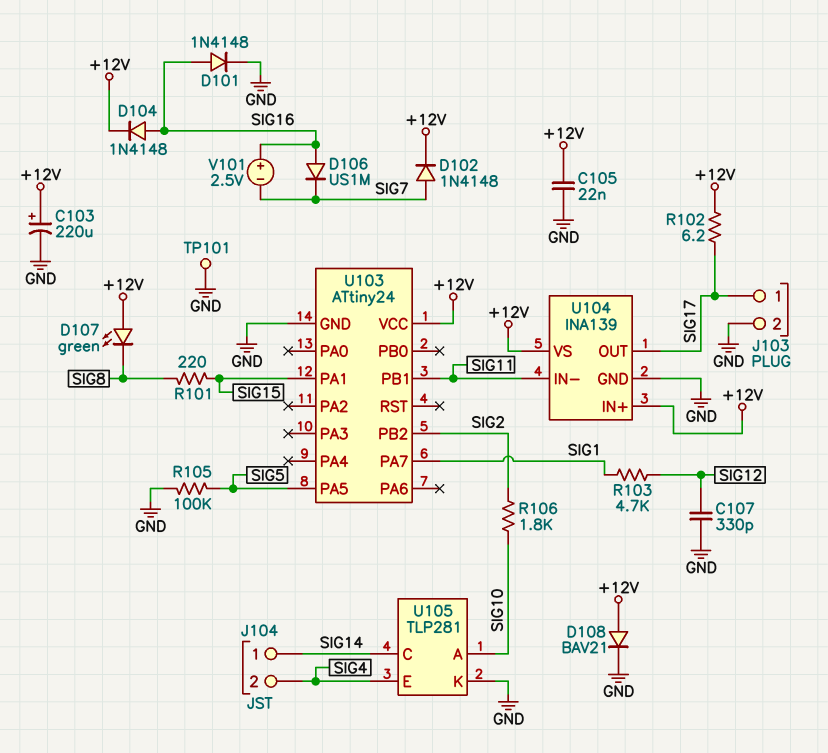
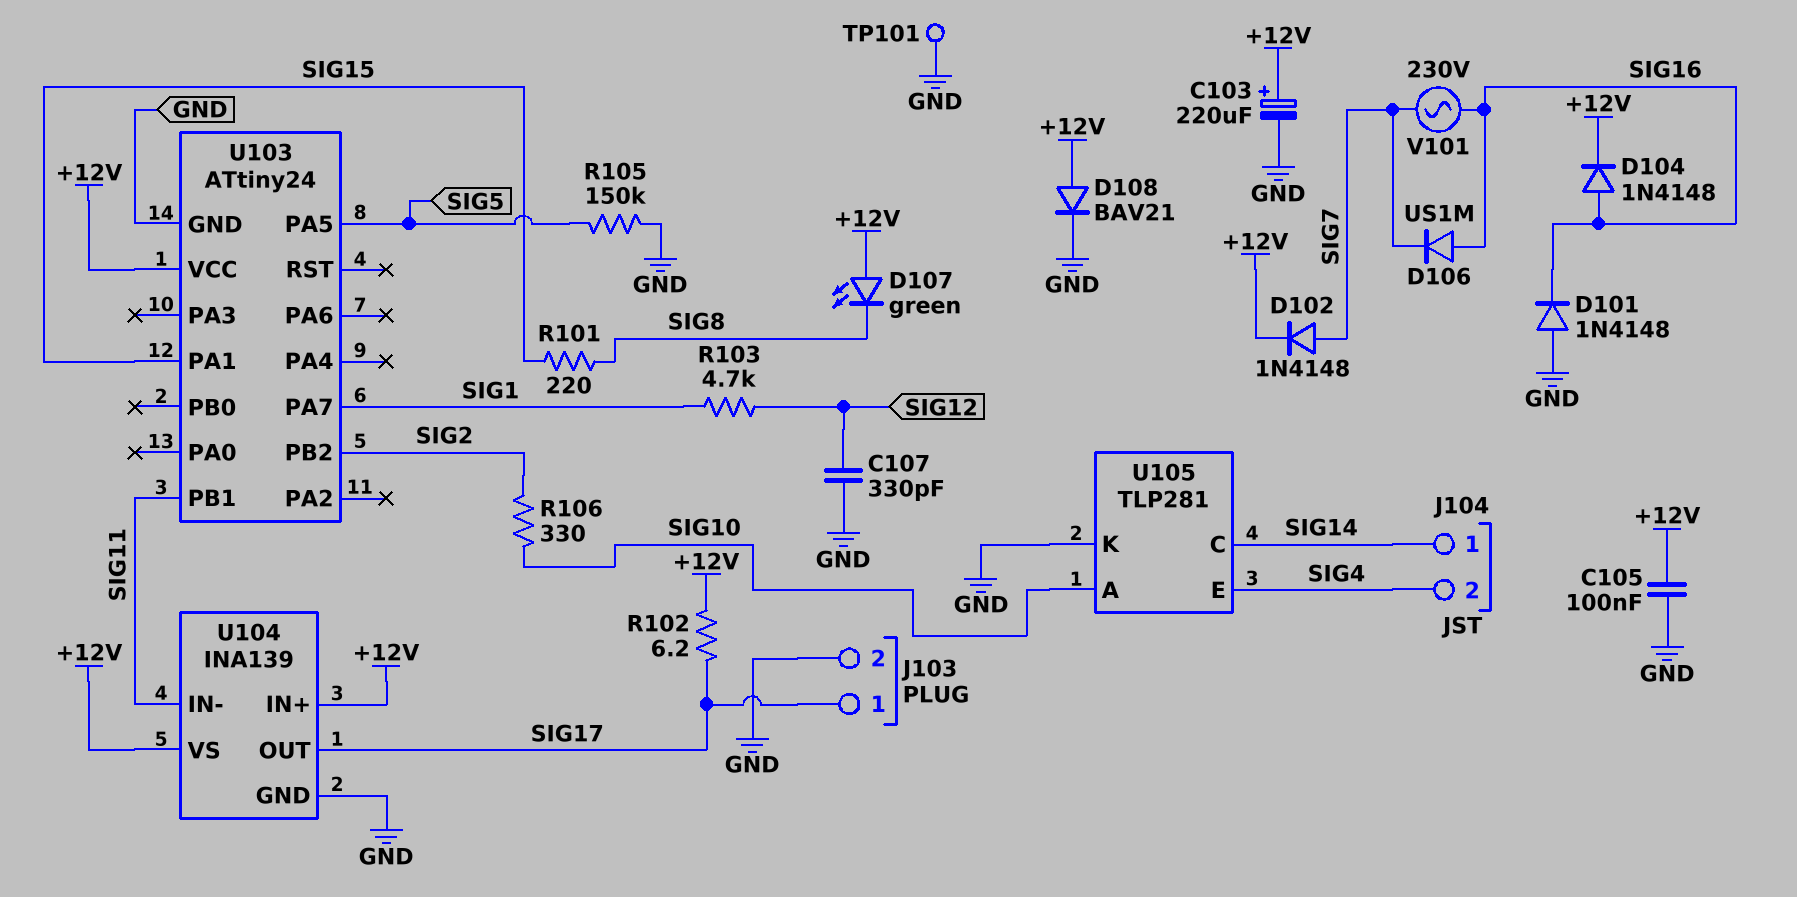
C105: 22nF (+12V, GND) -> 100nF (+12V, GND)
D101: diode 1N4148 (A SIG16, K GND) -> diode 1N4148 (A GND, K SIG16)
R105: 100k (GND, SIG5) -> 150k (GND, SIG5)
R106: 1.8k (SIG2, SIG10) -> 330 (SIG2, SIG10)
V101: 2.5V (plus SIG16, minus SIG7) -> AC 230V (SIG7, SIG16)

